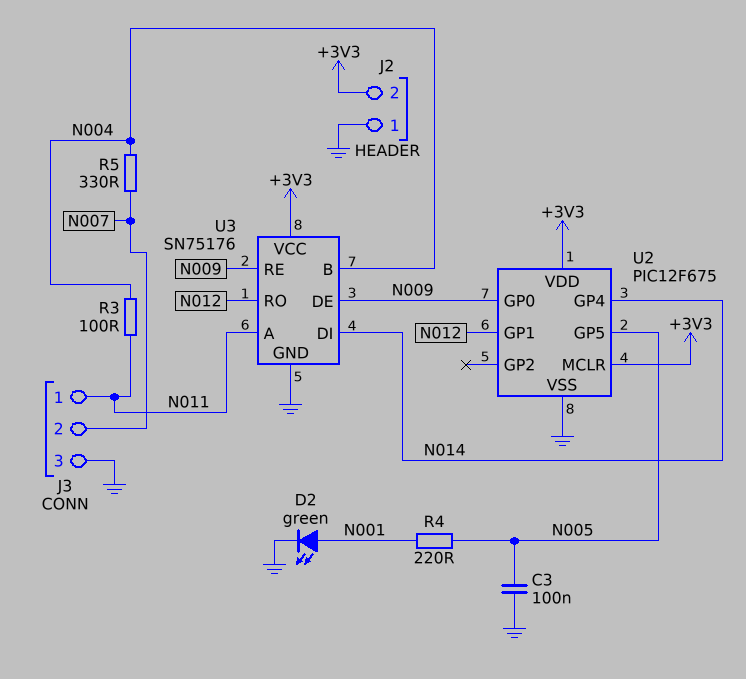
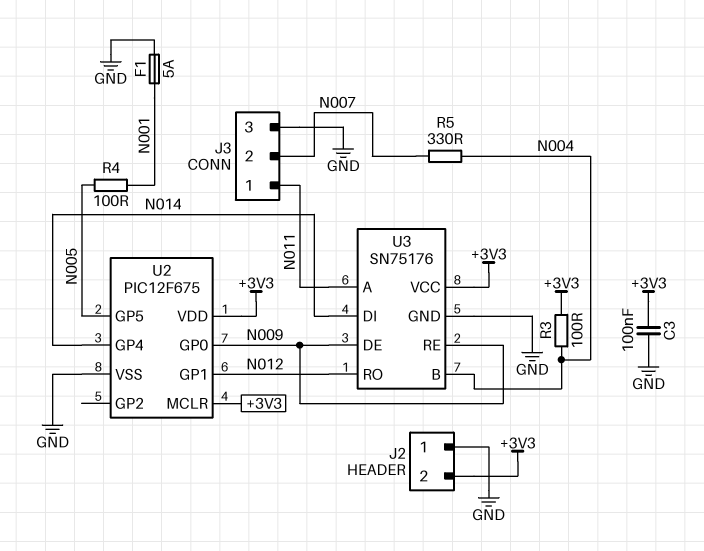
C3: 100nF (GND, N005) -> 100nF (+3V3, GND)
D2: LED green (A N001, K GND) -> none
F1: none -> 5A (GND, N001)
R3: 100 (N004, N011) -> 100 (+3V3, N004)
R4: 220 (N001, N005) -> 100 (N001, N005)

